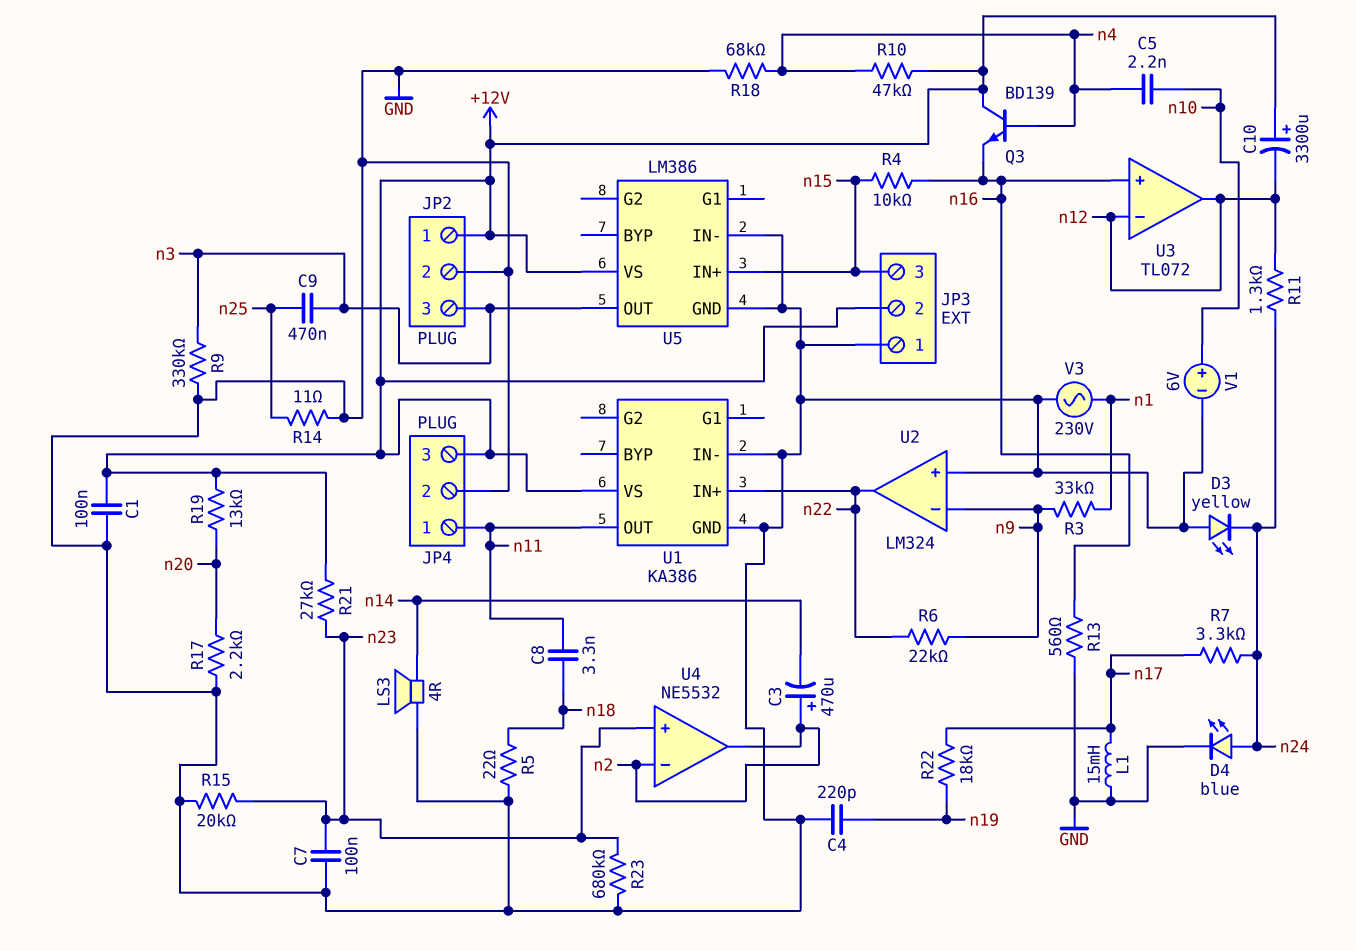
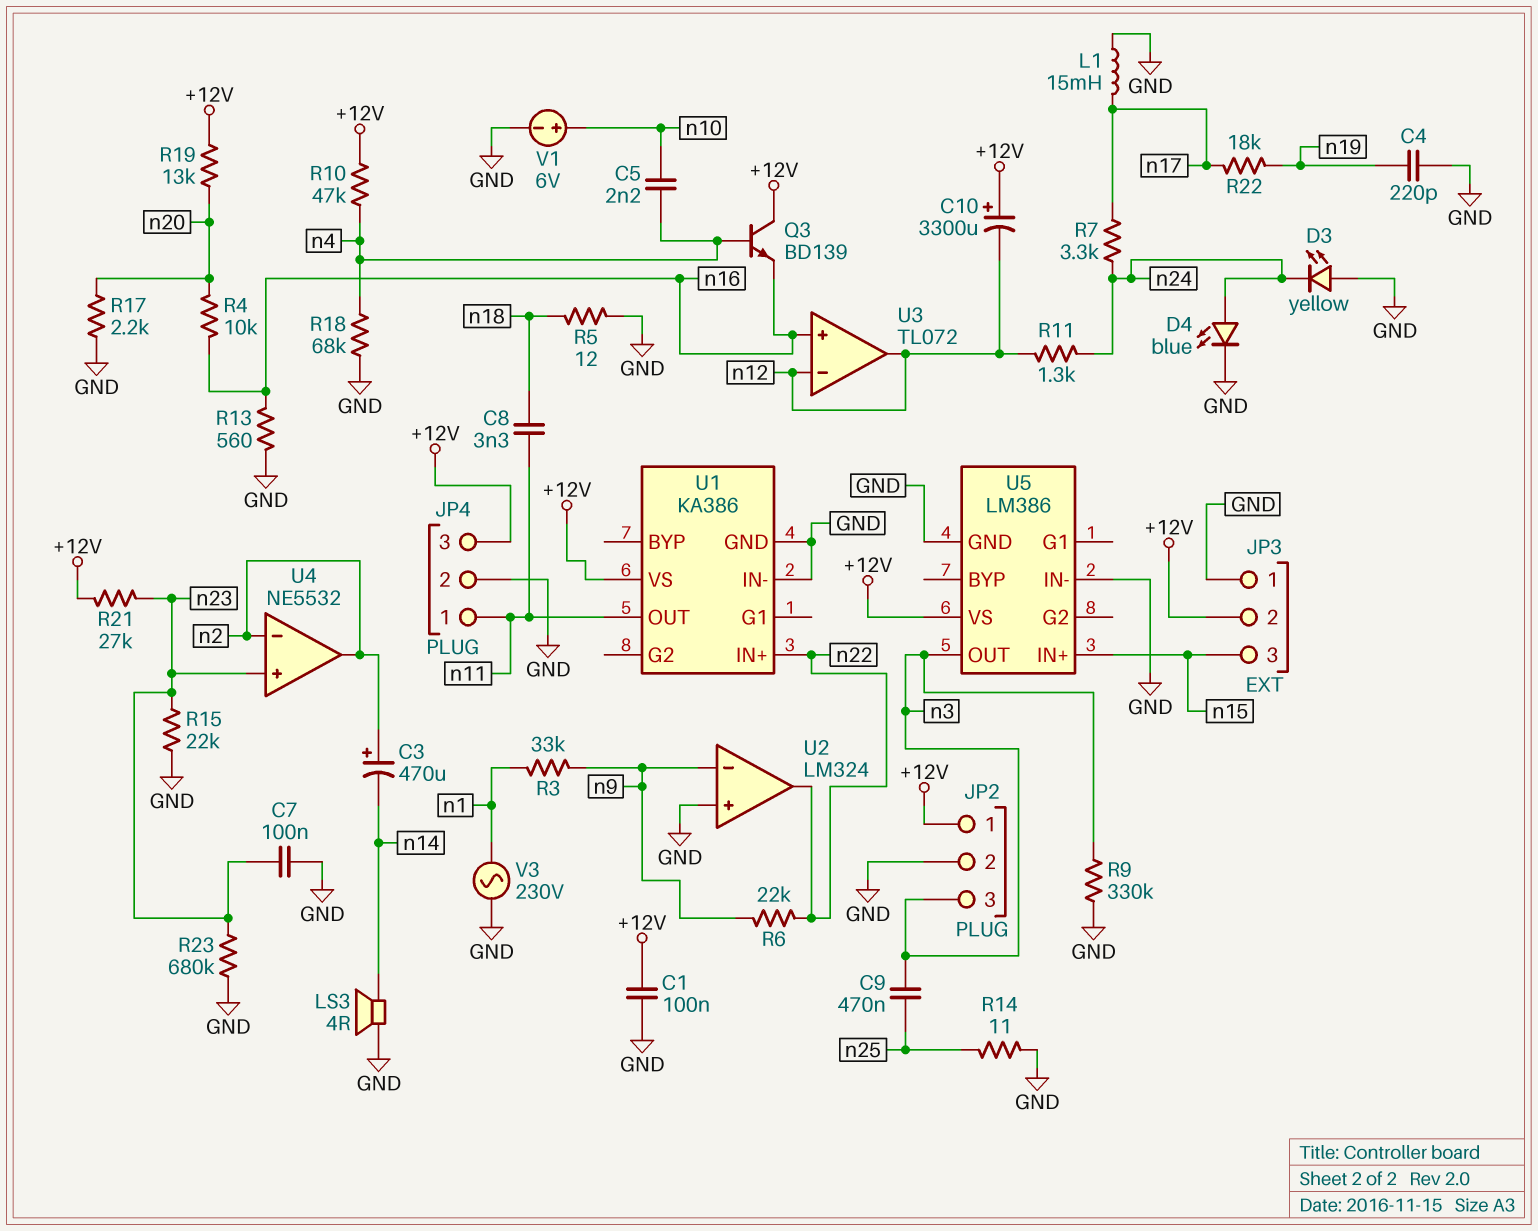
R4: 10k (n15, n16) -> 10k (n16, n20)
R5: 22 (GND, n18) -> 12 (GND, n18)
R15: 20k (GND, n23) -> 22k (GND, n23)

